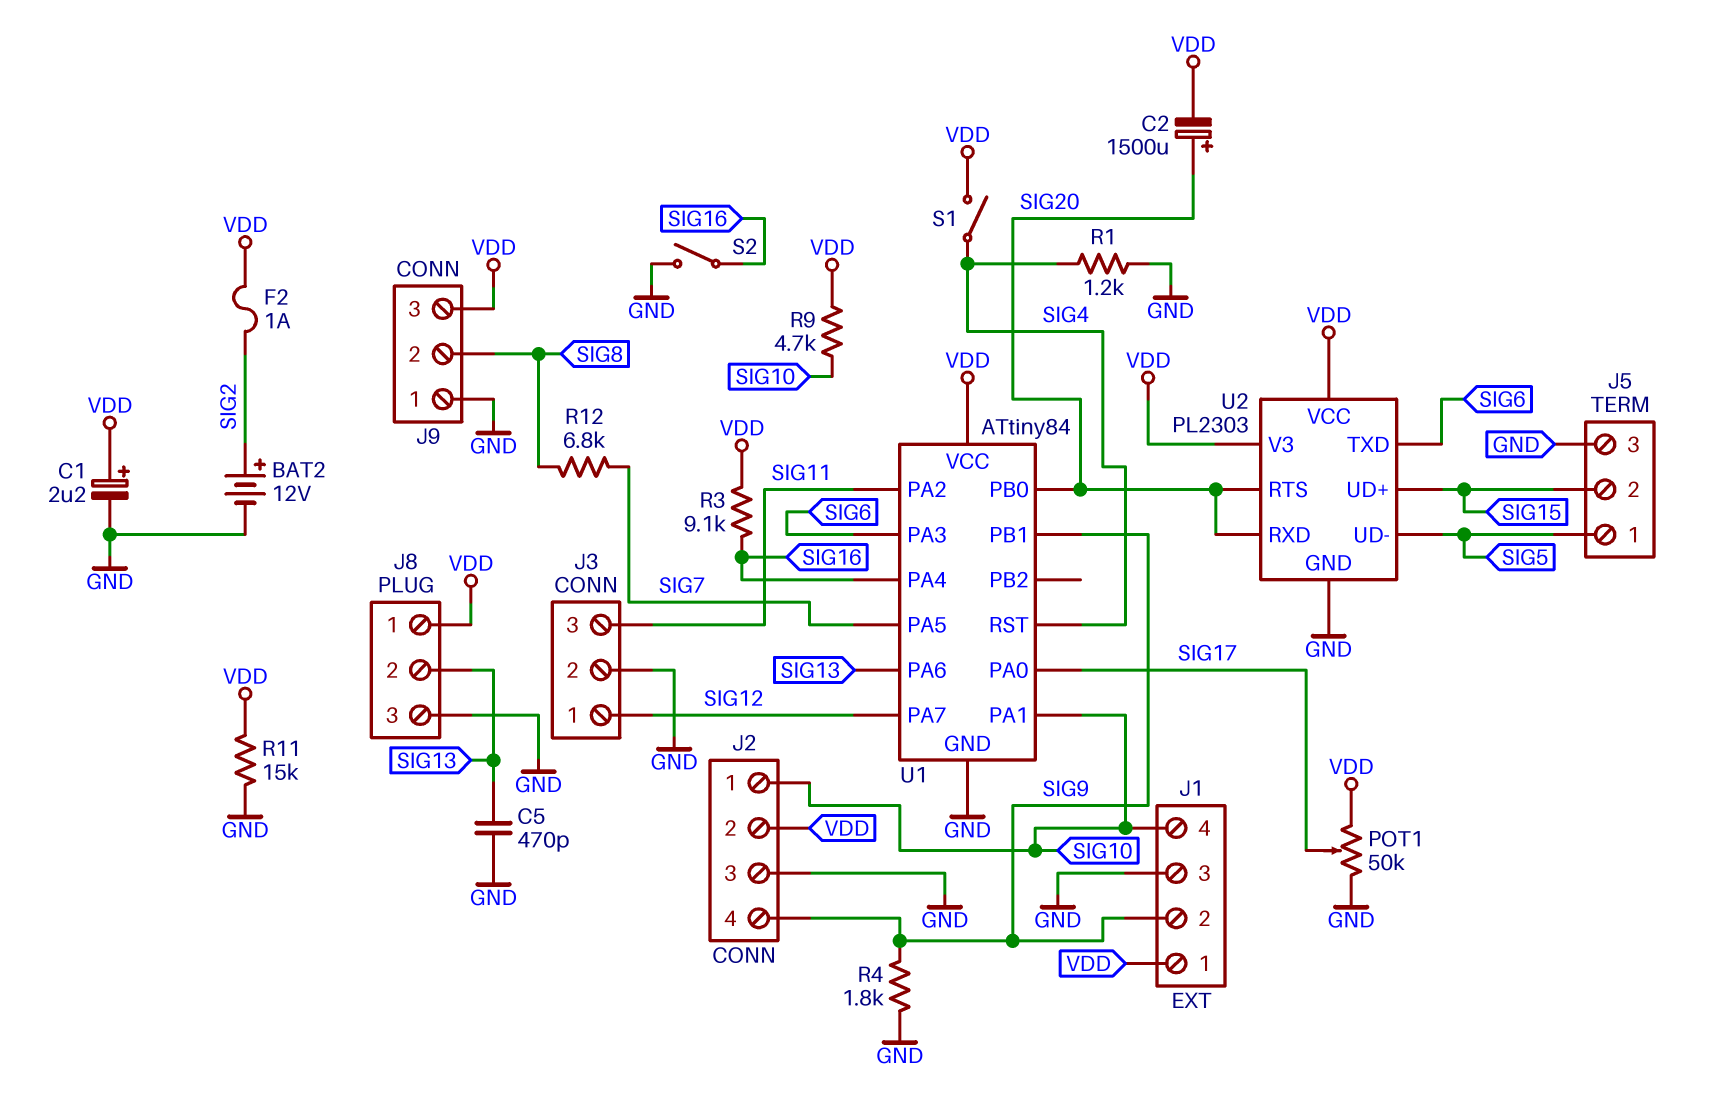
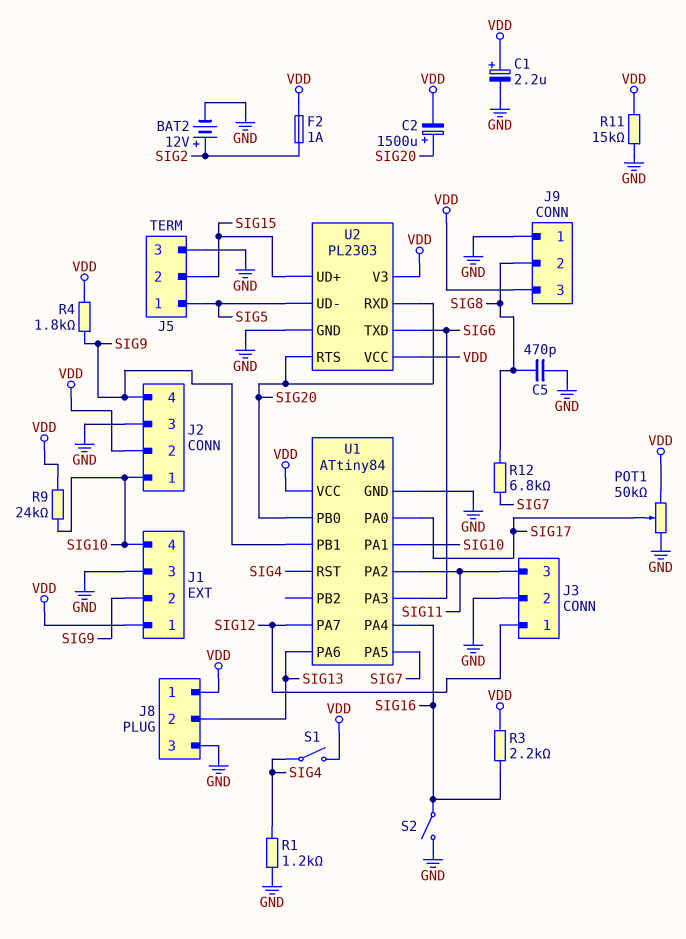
C5: 470pF (GND, SIG13) -> 470pF (GND, SIG8)
R3: 9.1k (SIG16, VDD) -> 2.2k (SIG16, VDD)
R4: 1.8k (GND, SIG9) -> 1.8k (SIG9, VDD)
R9: 4.7k (SIG10, VDD) -> 24k (SIG10, VDD)

